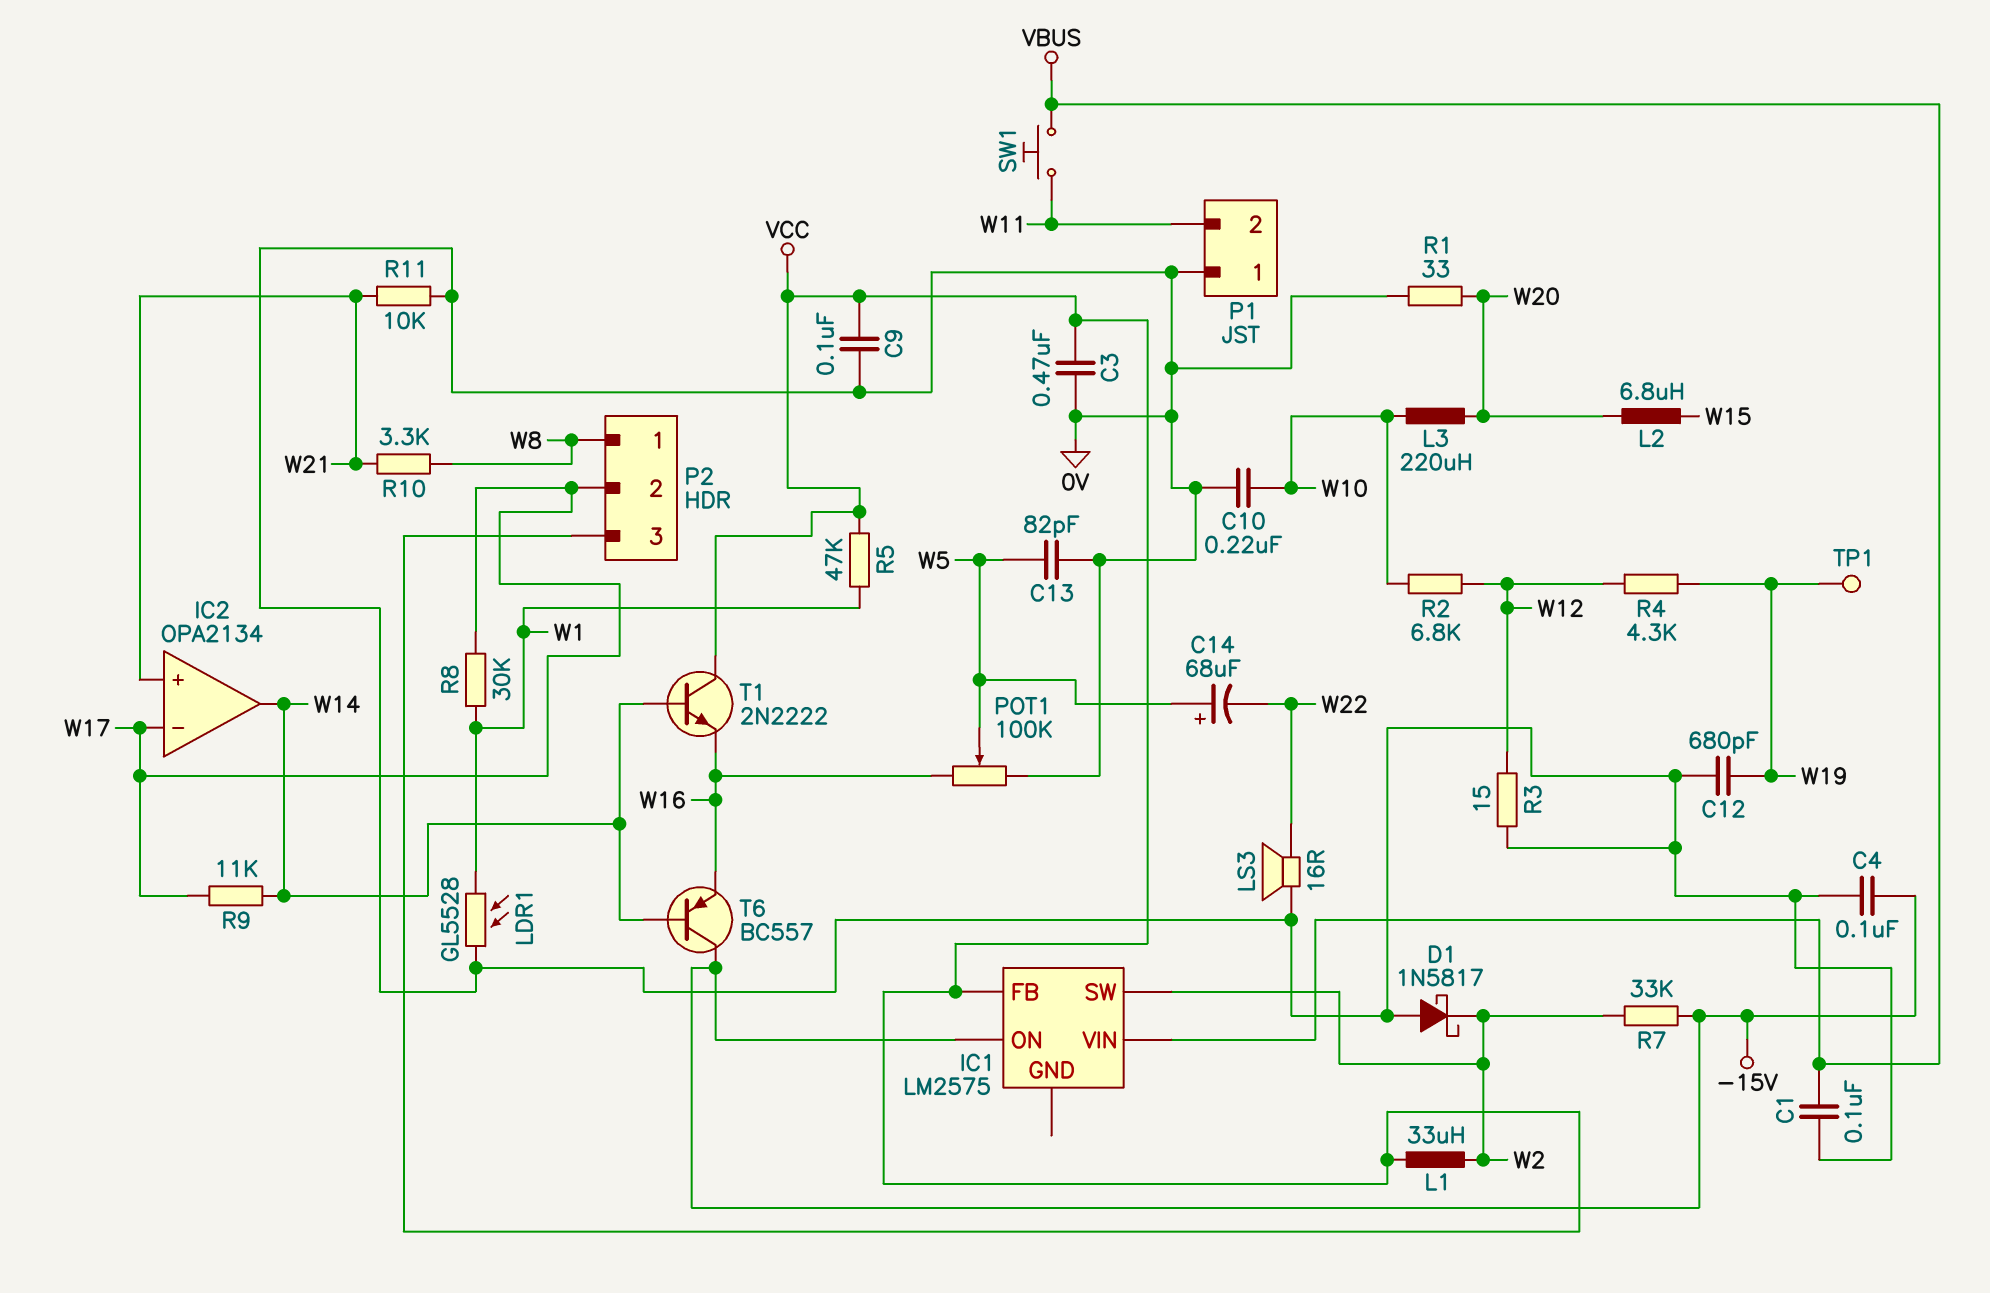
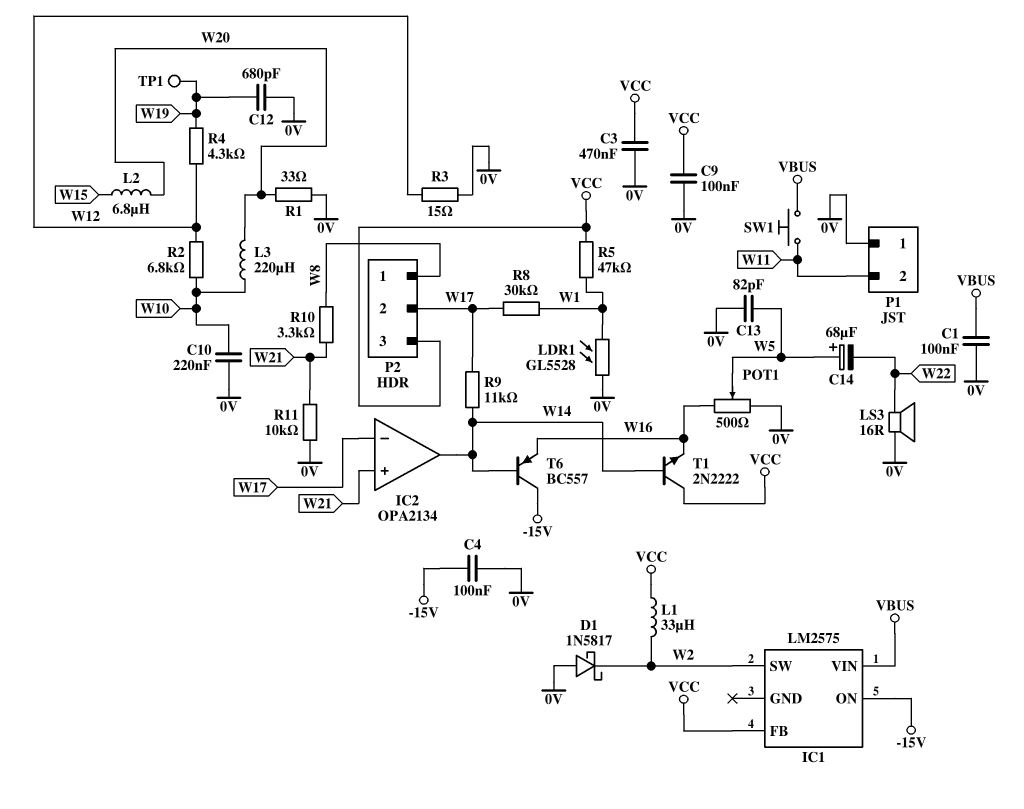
POT1: 100k (0V, W16, wiper W5) -> 500 (0V, W16, wiper W5)
R7: 33k (-15V, W2) -> none

